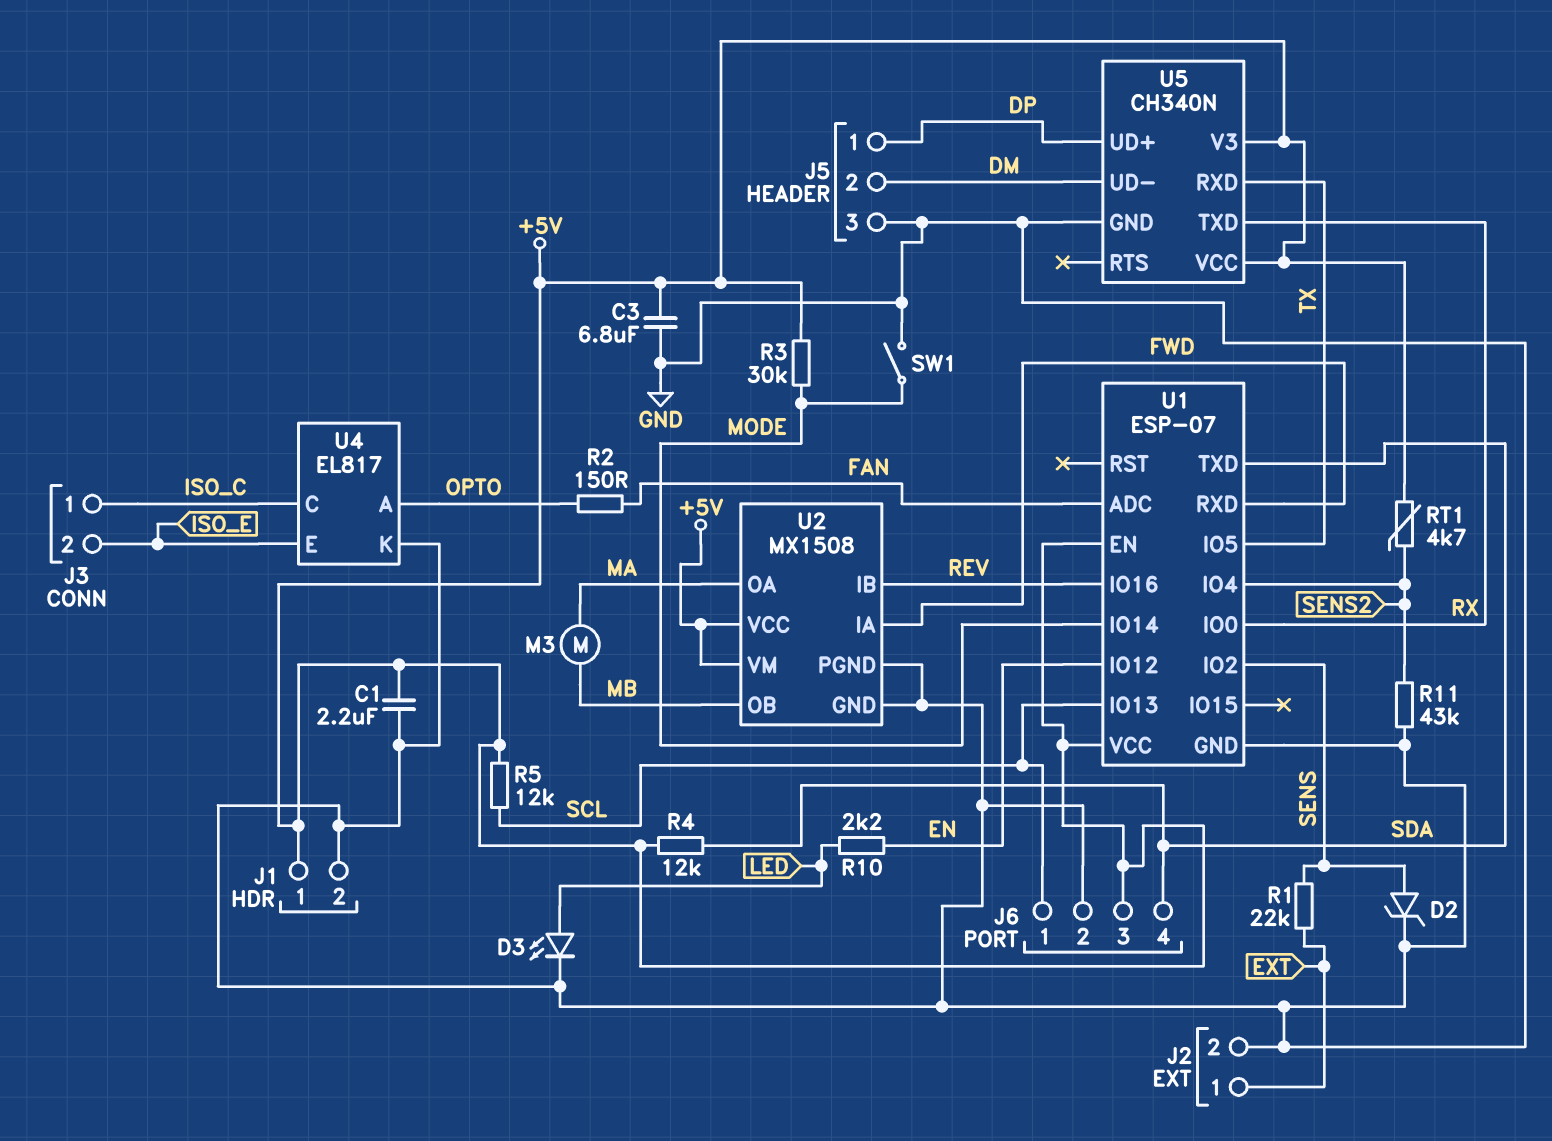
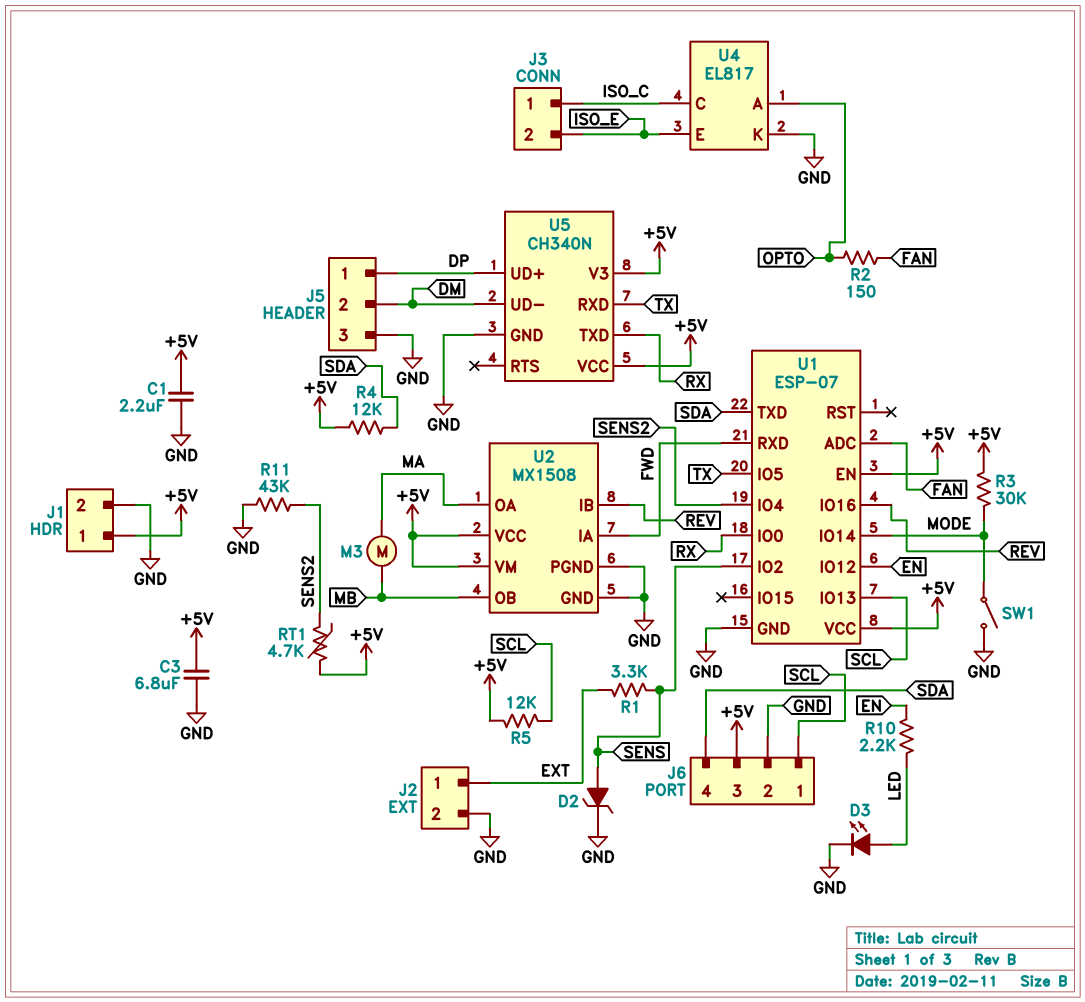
R1: 22k (EXT, SENS) -> 3.3k (EXT, SENS)

